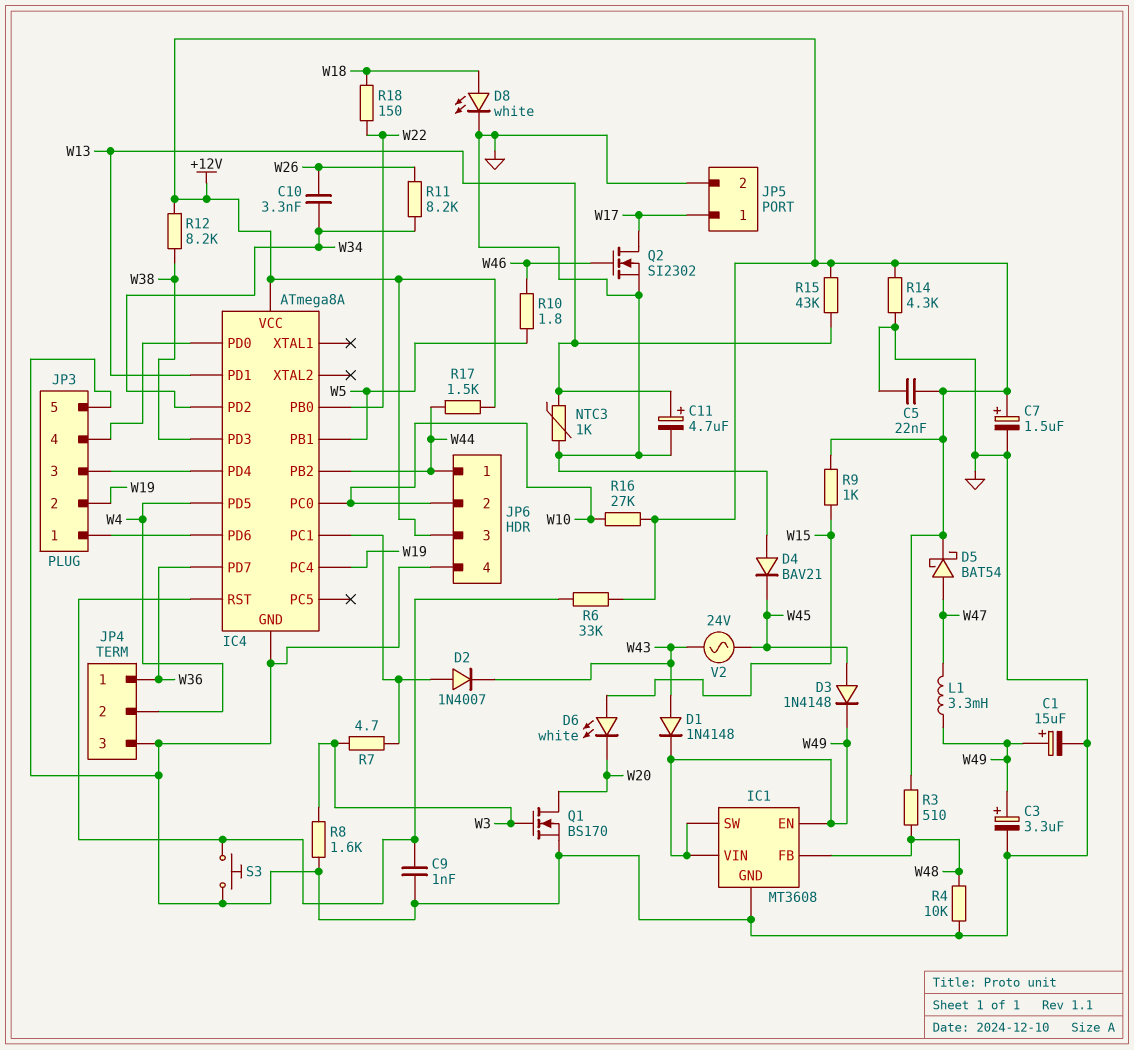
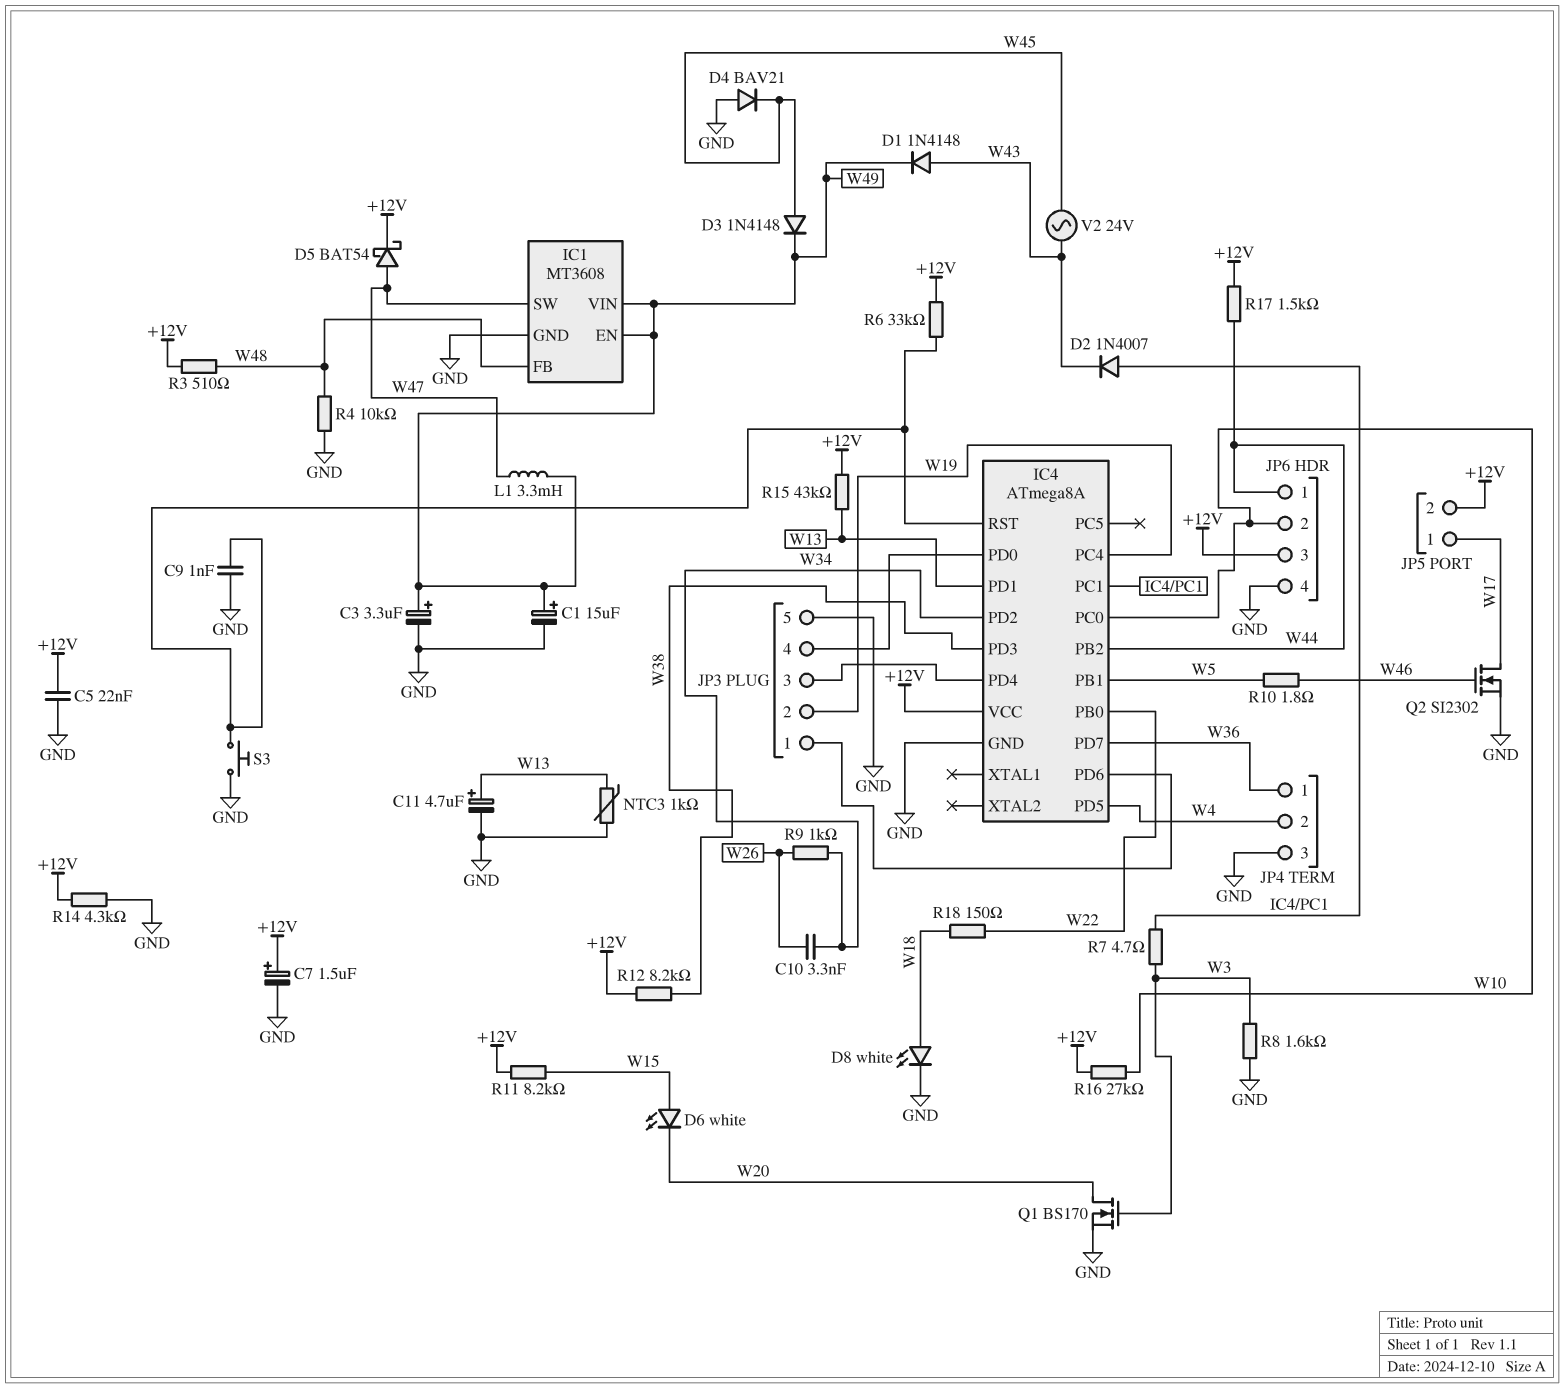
IC1 pin SW: W49 -> W47
JP5 pin 2: GND -> +12V
R9: 1k (+12V, W15) -> 1k (W26, W34)
R11: 8.2k (W26, W34) -> 8.2k (+12V, W15)

